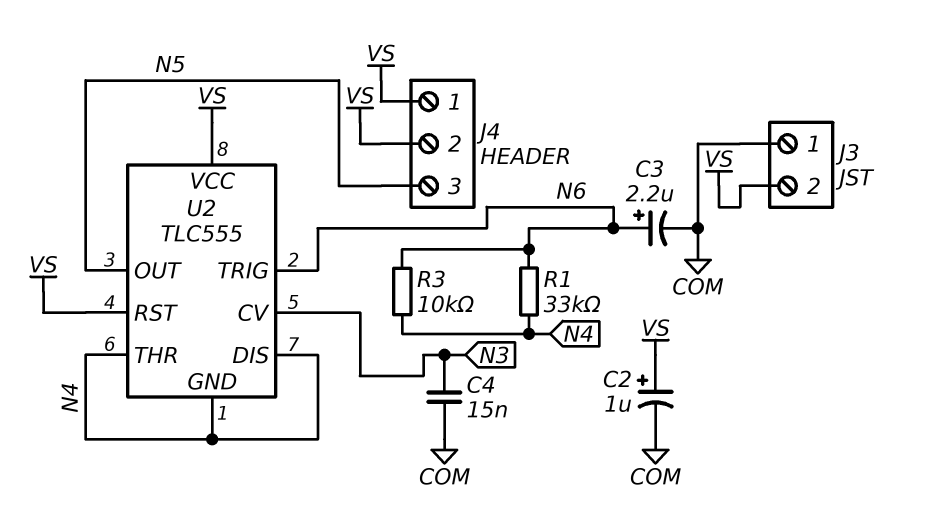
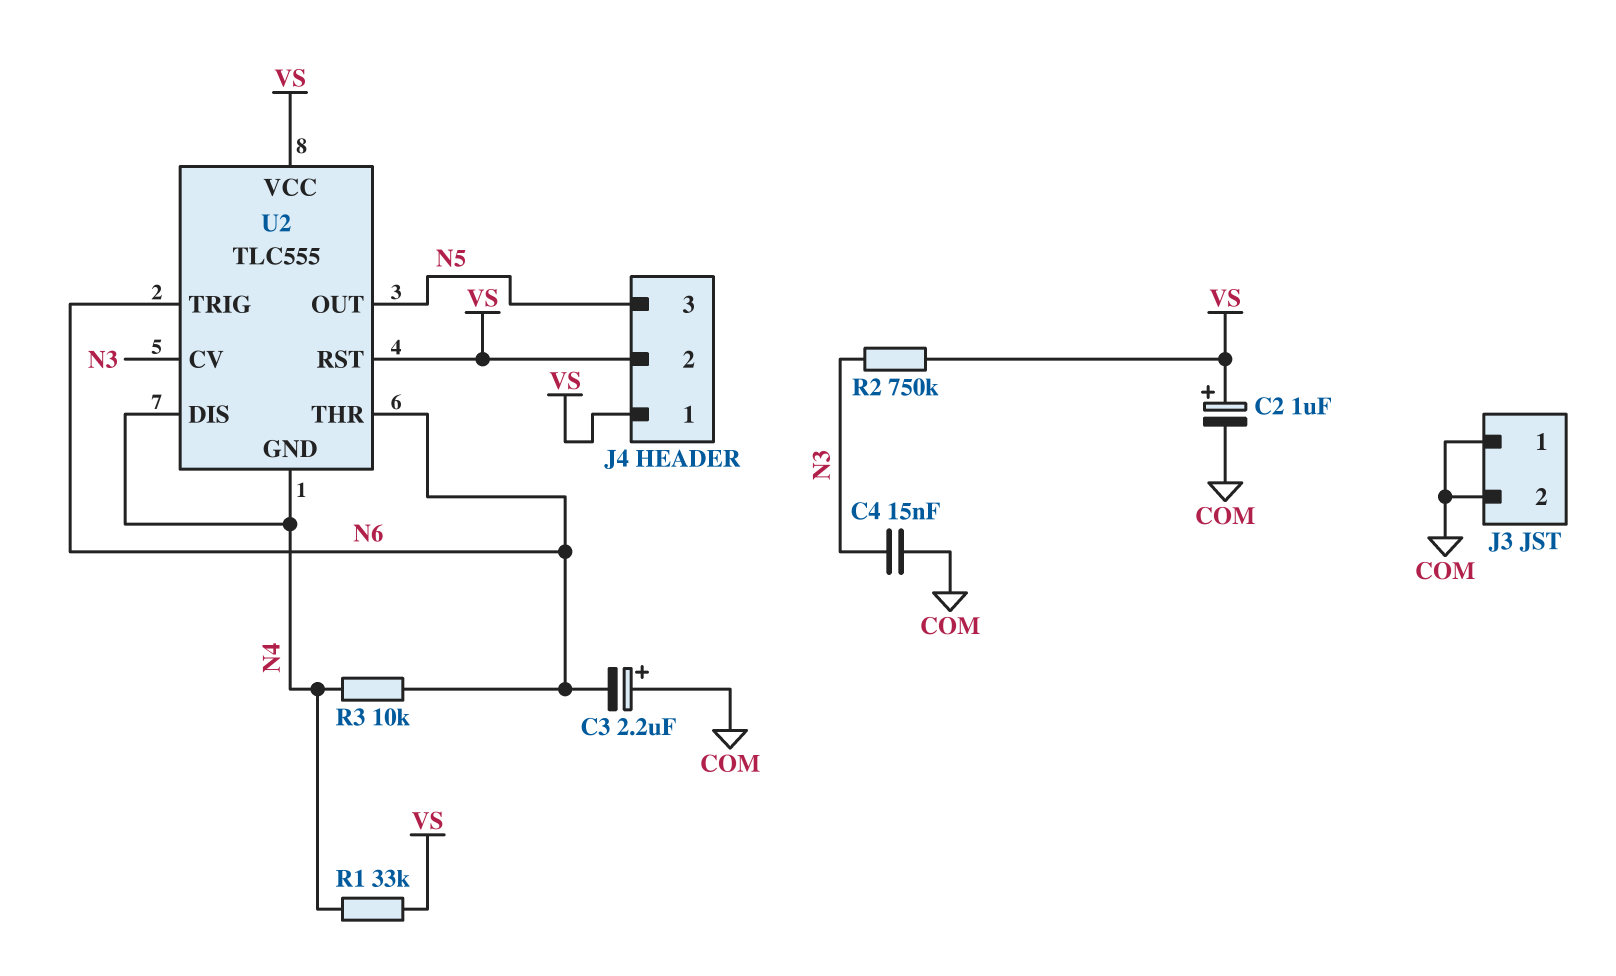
C3: 2.2uF (plus N6, minus COM) -> 2.2uF (plus COM, minus N6)
J3 pin 2: VS -> COM
R1: 33k (N4, N6) -> 33k (N4, VS)
R2: none -> 750k (N3, VS)
U2 pin THR: N4 -> N6

